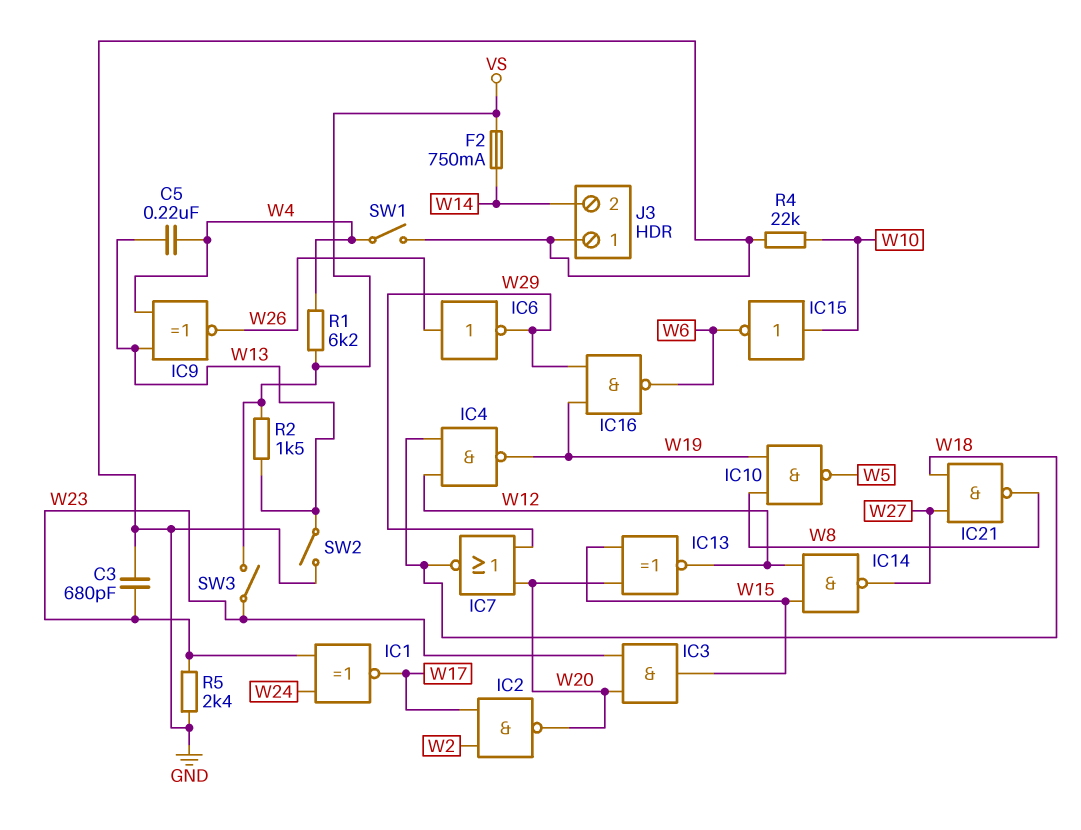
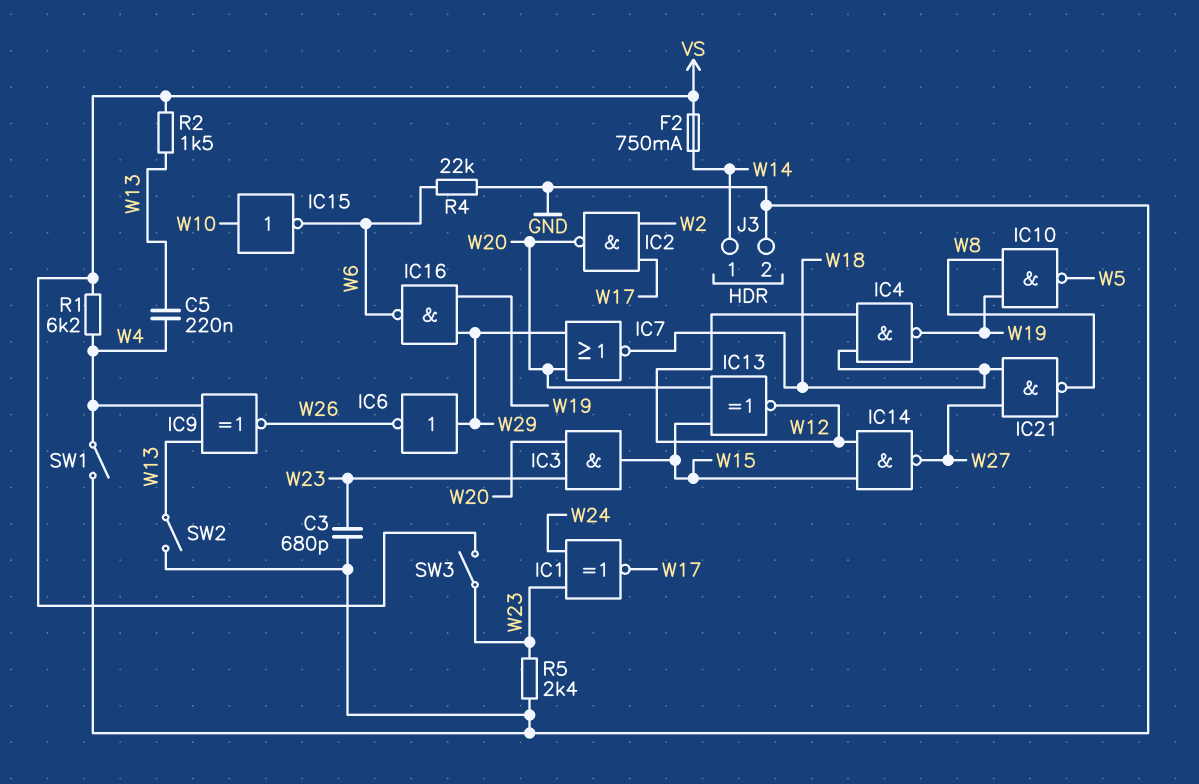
IC6: NOT (in W26, out W29) -> NOT (in W29, out W26)
J3 pin 1: GND -> W14
J3 pin 2: W14 -> GND
R4: 22k (GND, W10) -> 22k (GND, W6)

